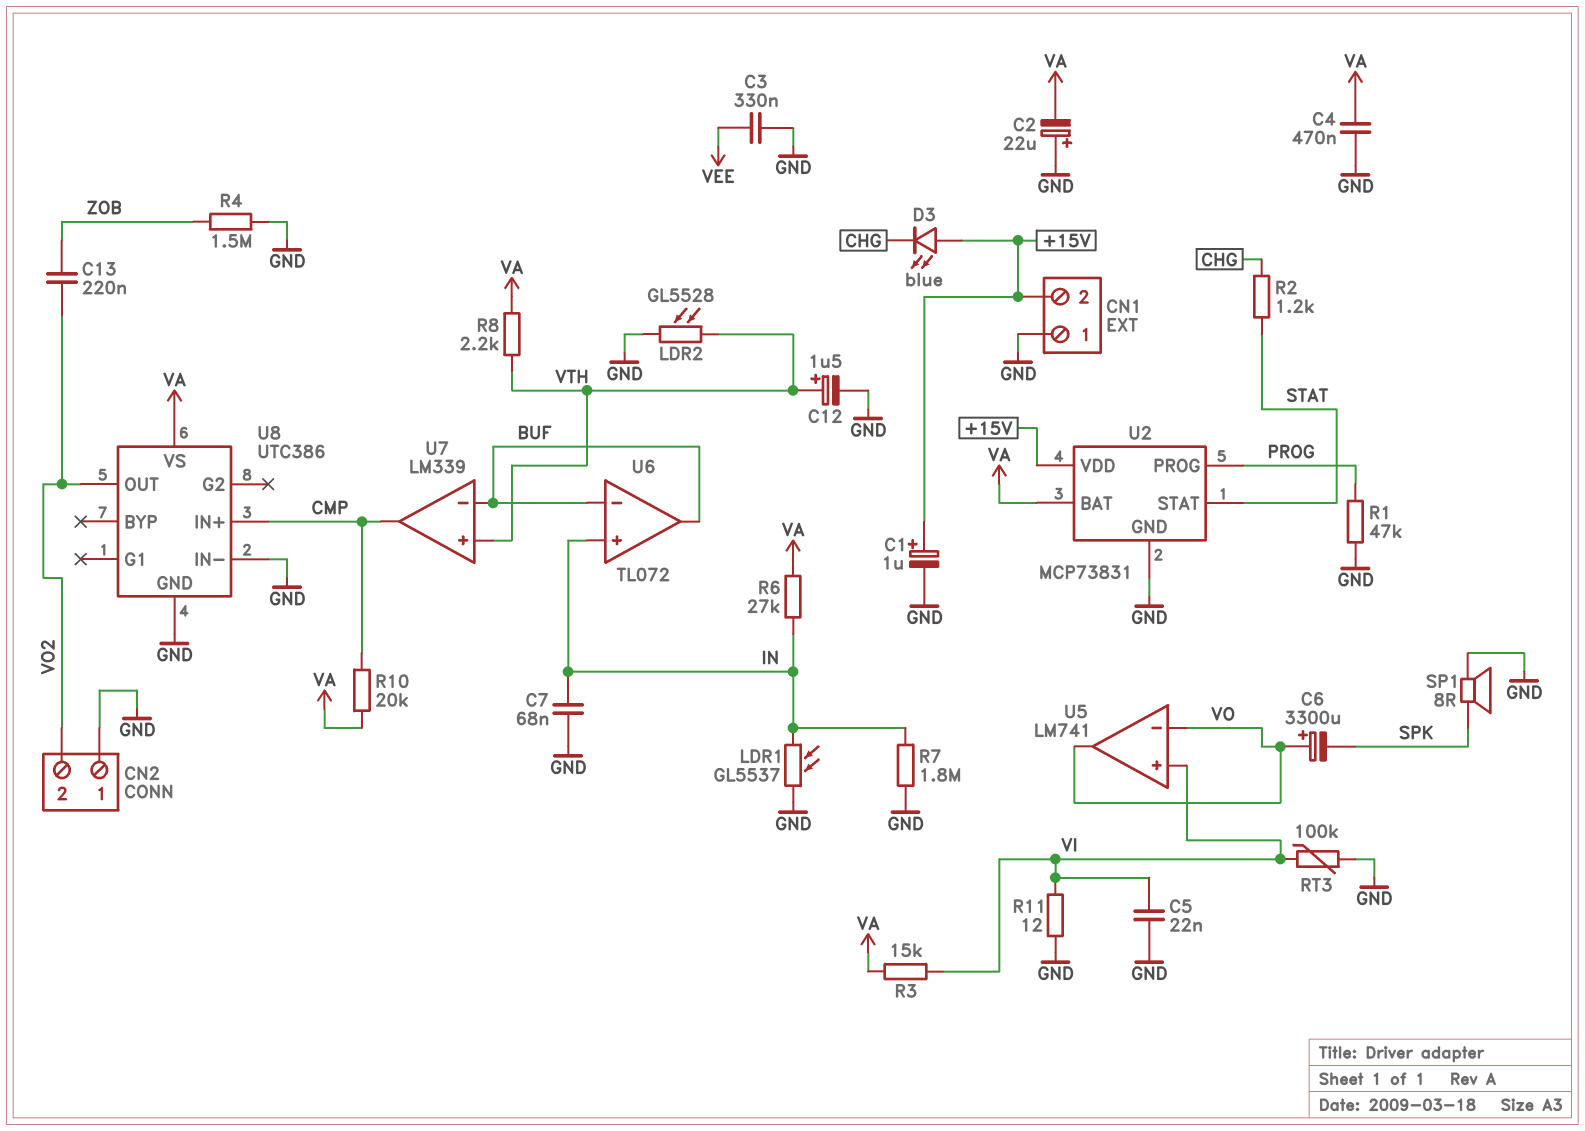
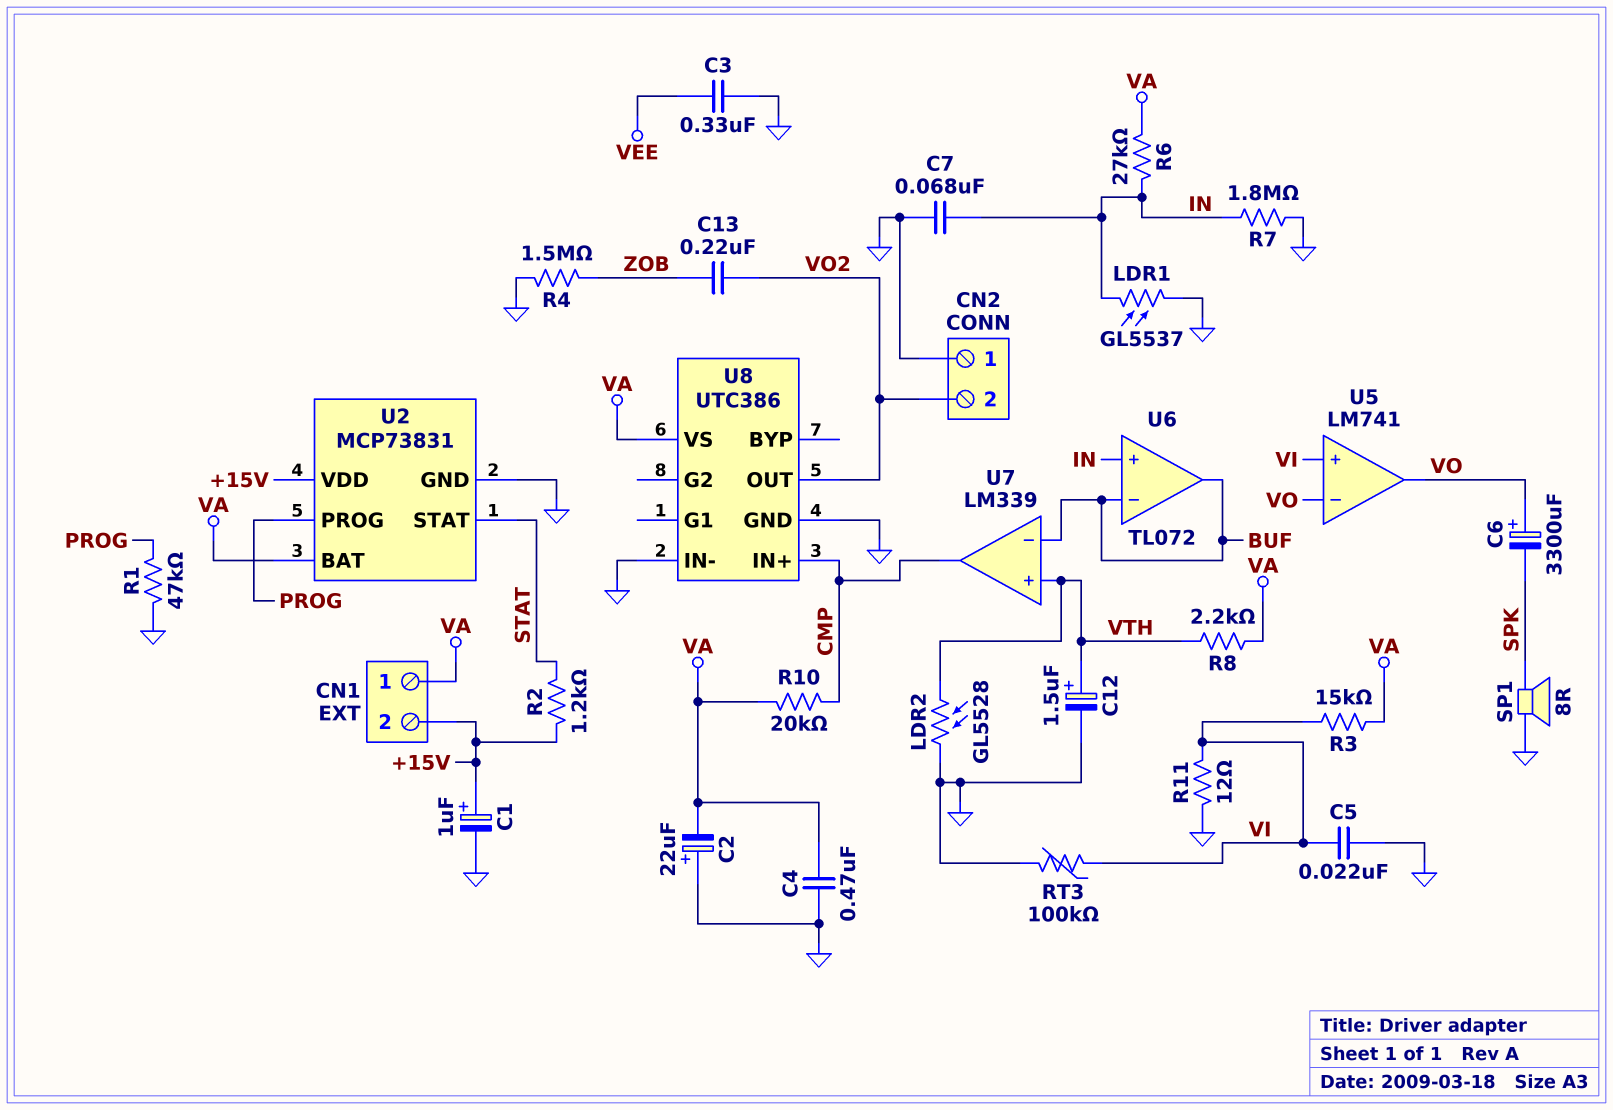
CN1 pin 1: GND -> VA
D3: LED blue (A +15V, K CHG) -> none
R2: 1.2k (CHG, STAT) -> 1.2k (+15V, STAT)

